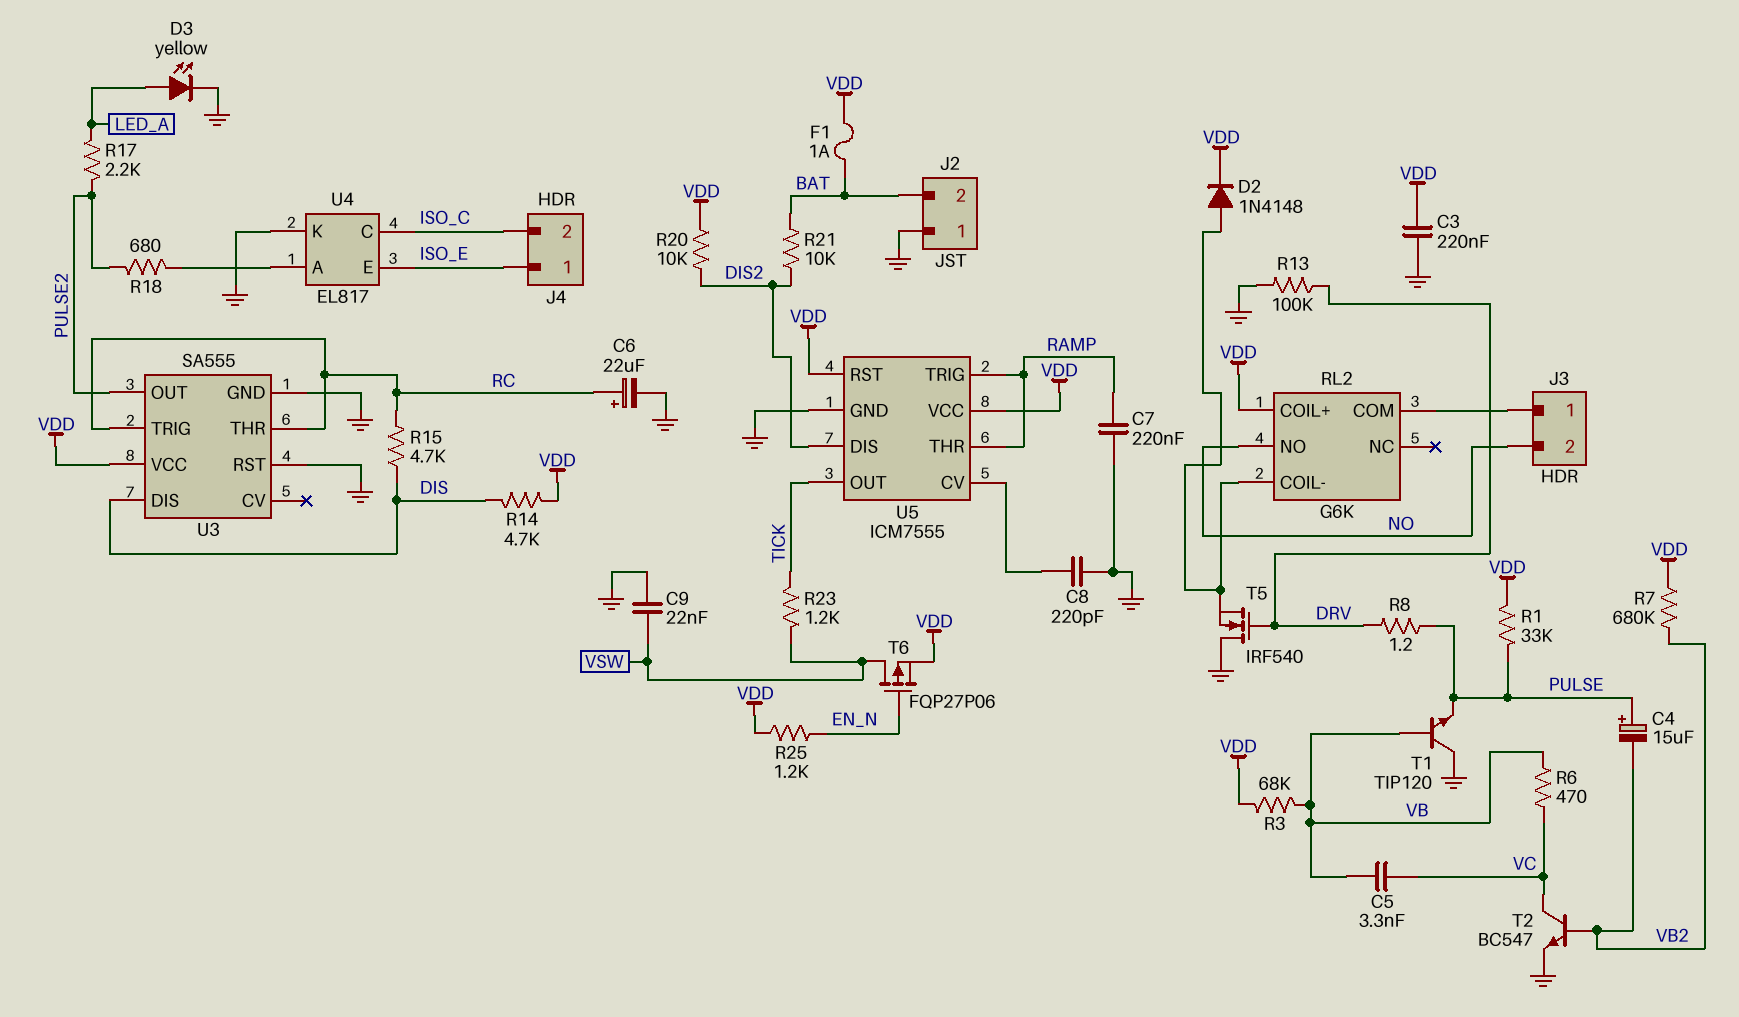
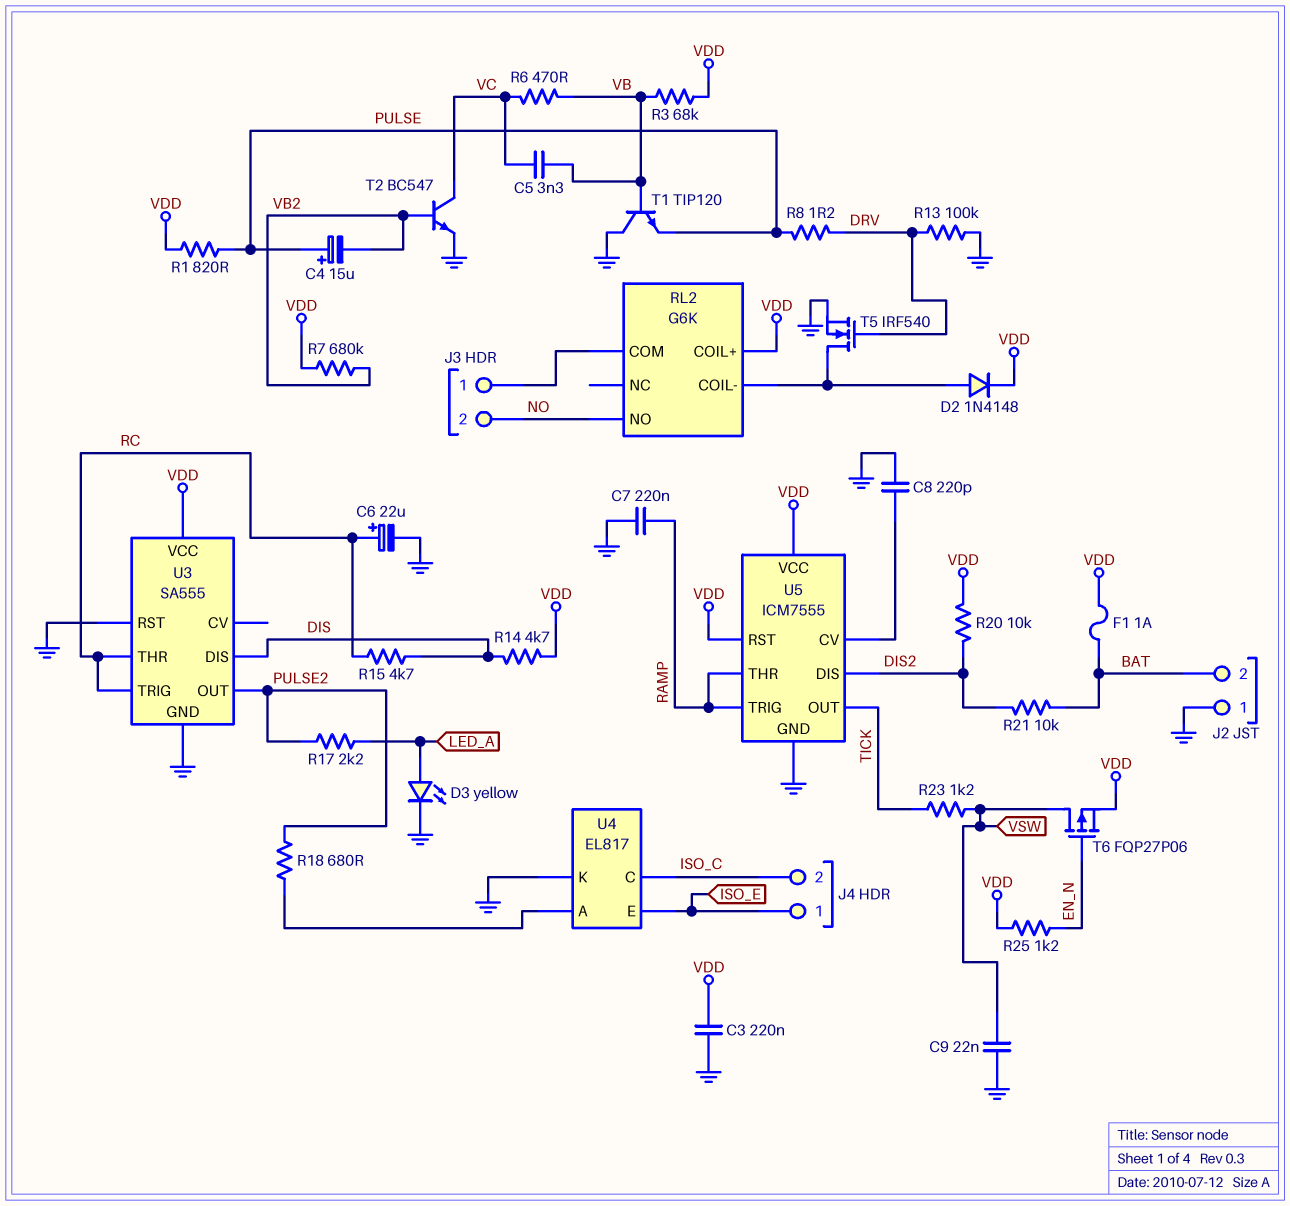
R1: 33k (PULSE, VDD) -> 820 (PULSE, VDD)
T5: NMOS IRF540 (G DRV, D GND, S RL2/COIL-) -> NMOS IRF540 (G DRV, D RL2/COIL-, S GND)

